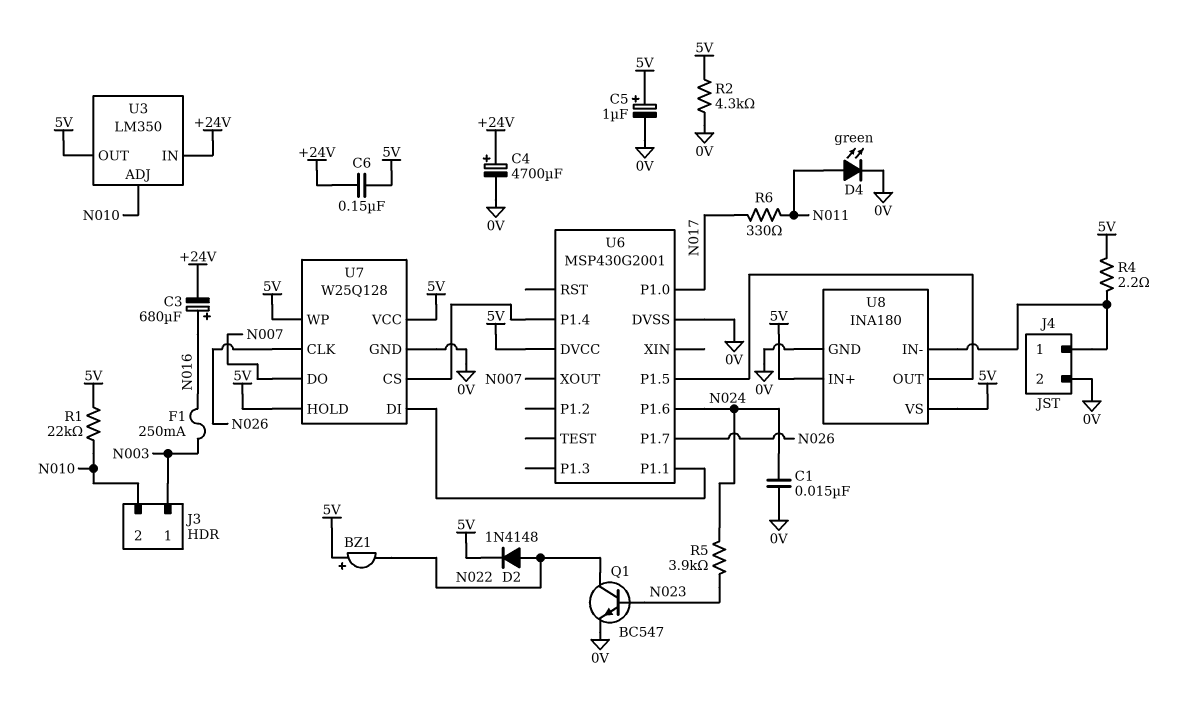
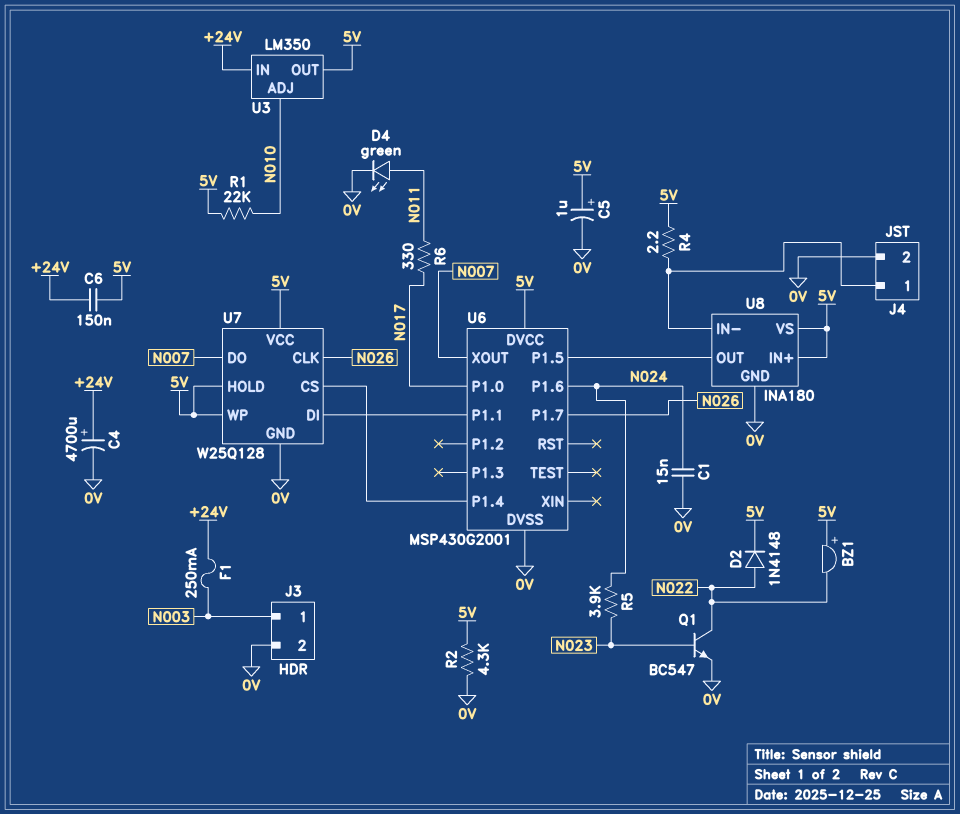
C3: 680uF (plus N016, minus +24V) -> none
F1: 250mA (N003, N016) -> 250mA (+24V, N003)
J3 pin 2: N010 -> 0V

